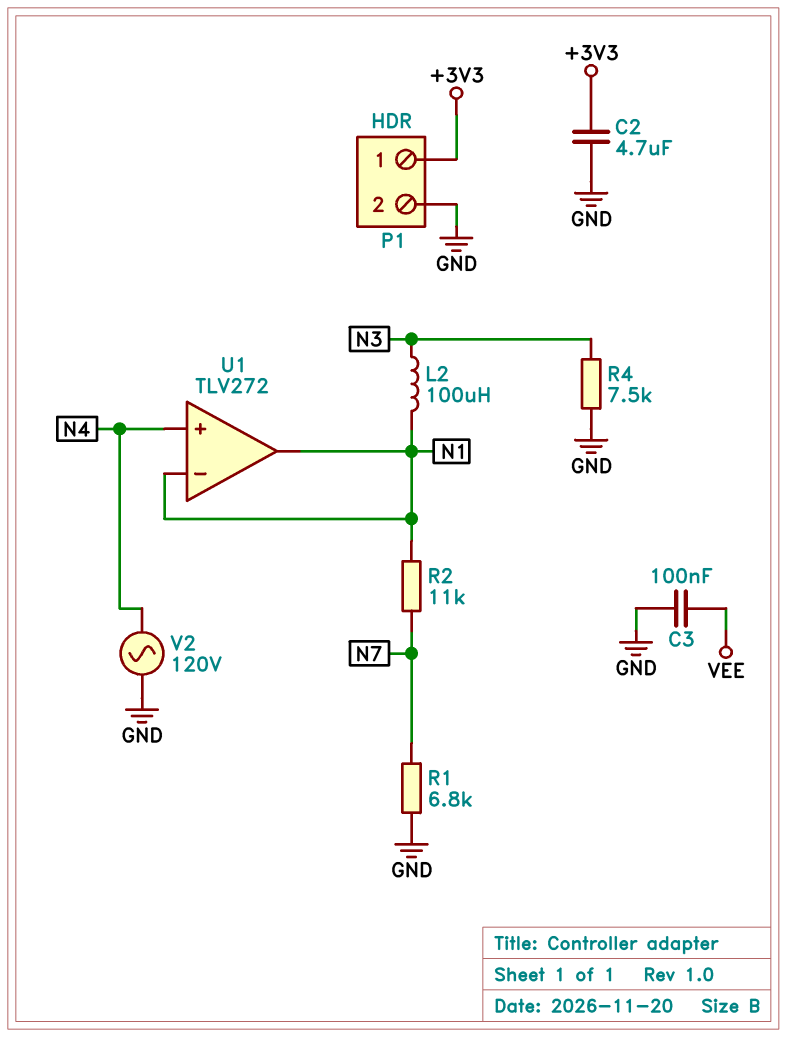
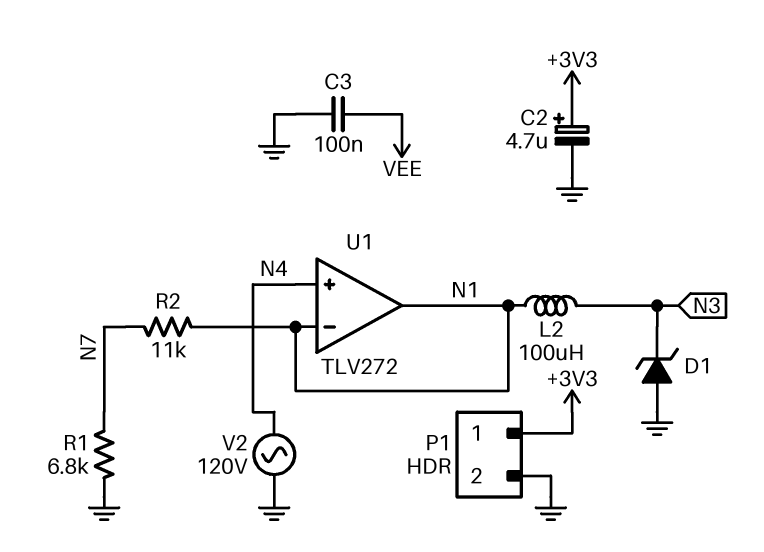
C2: 4.7uF (+3V3, GND) -> 4.7uF (plus +3V3, minus GND)
D1: none -> zener (A GND, K N3)
R4: 7.5k (GND, N3) -> none

